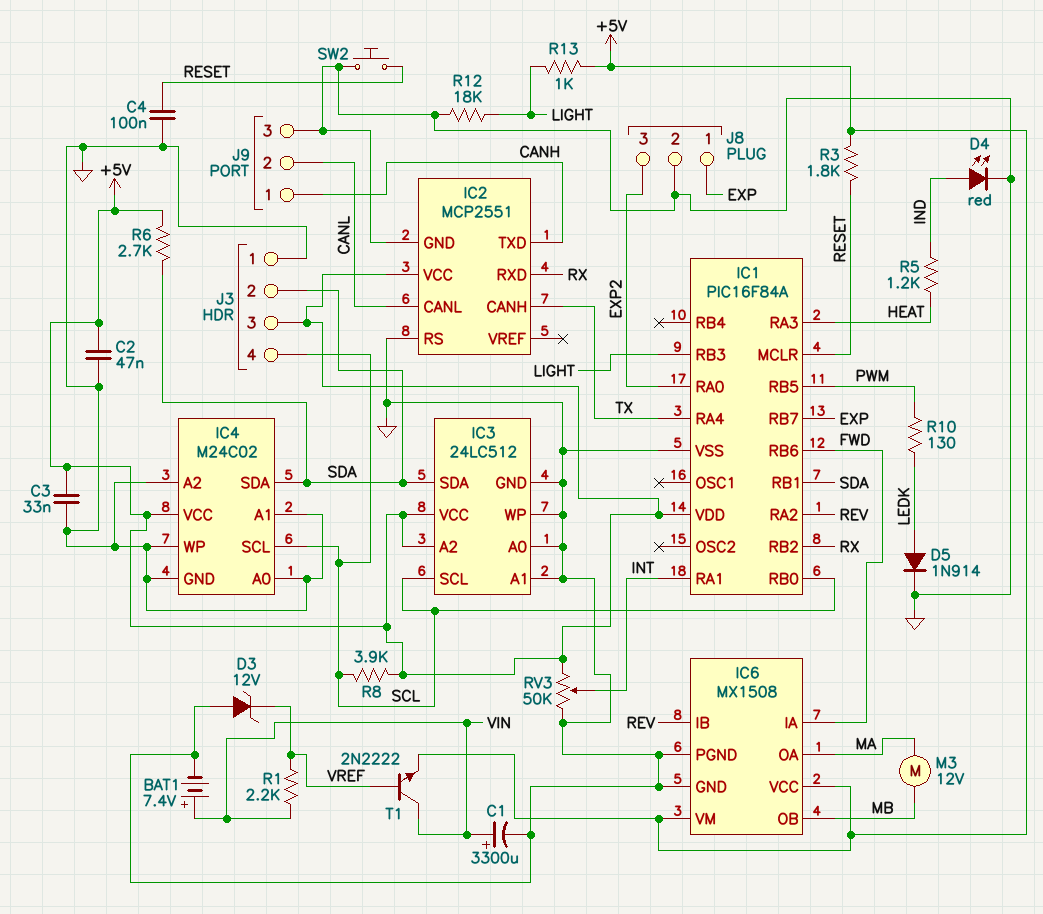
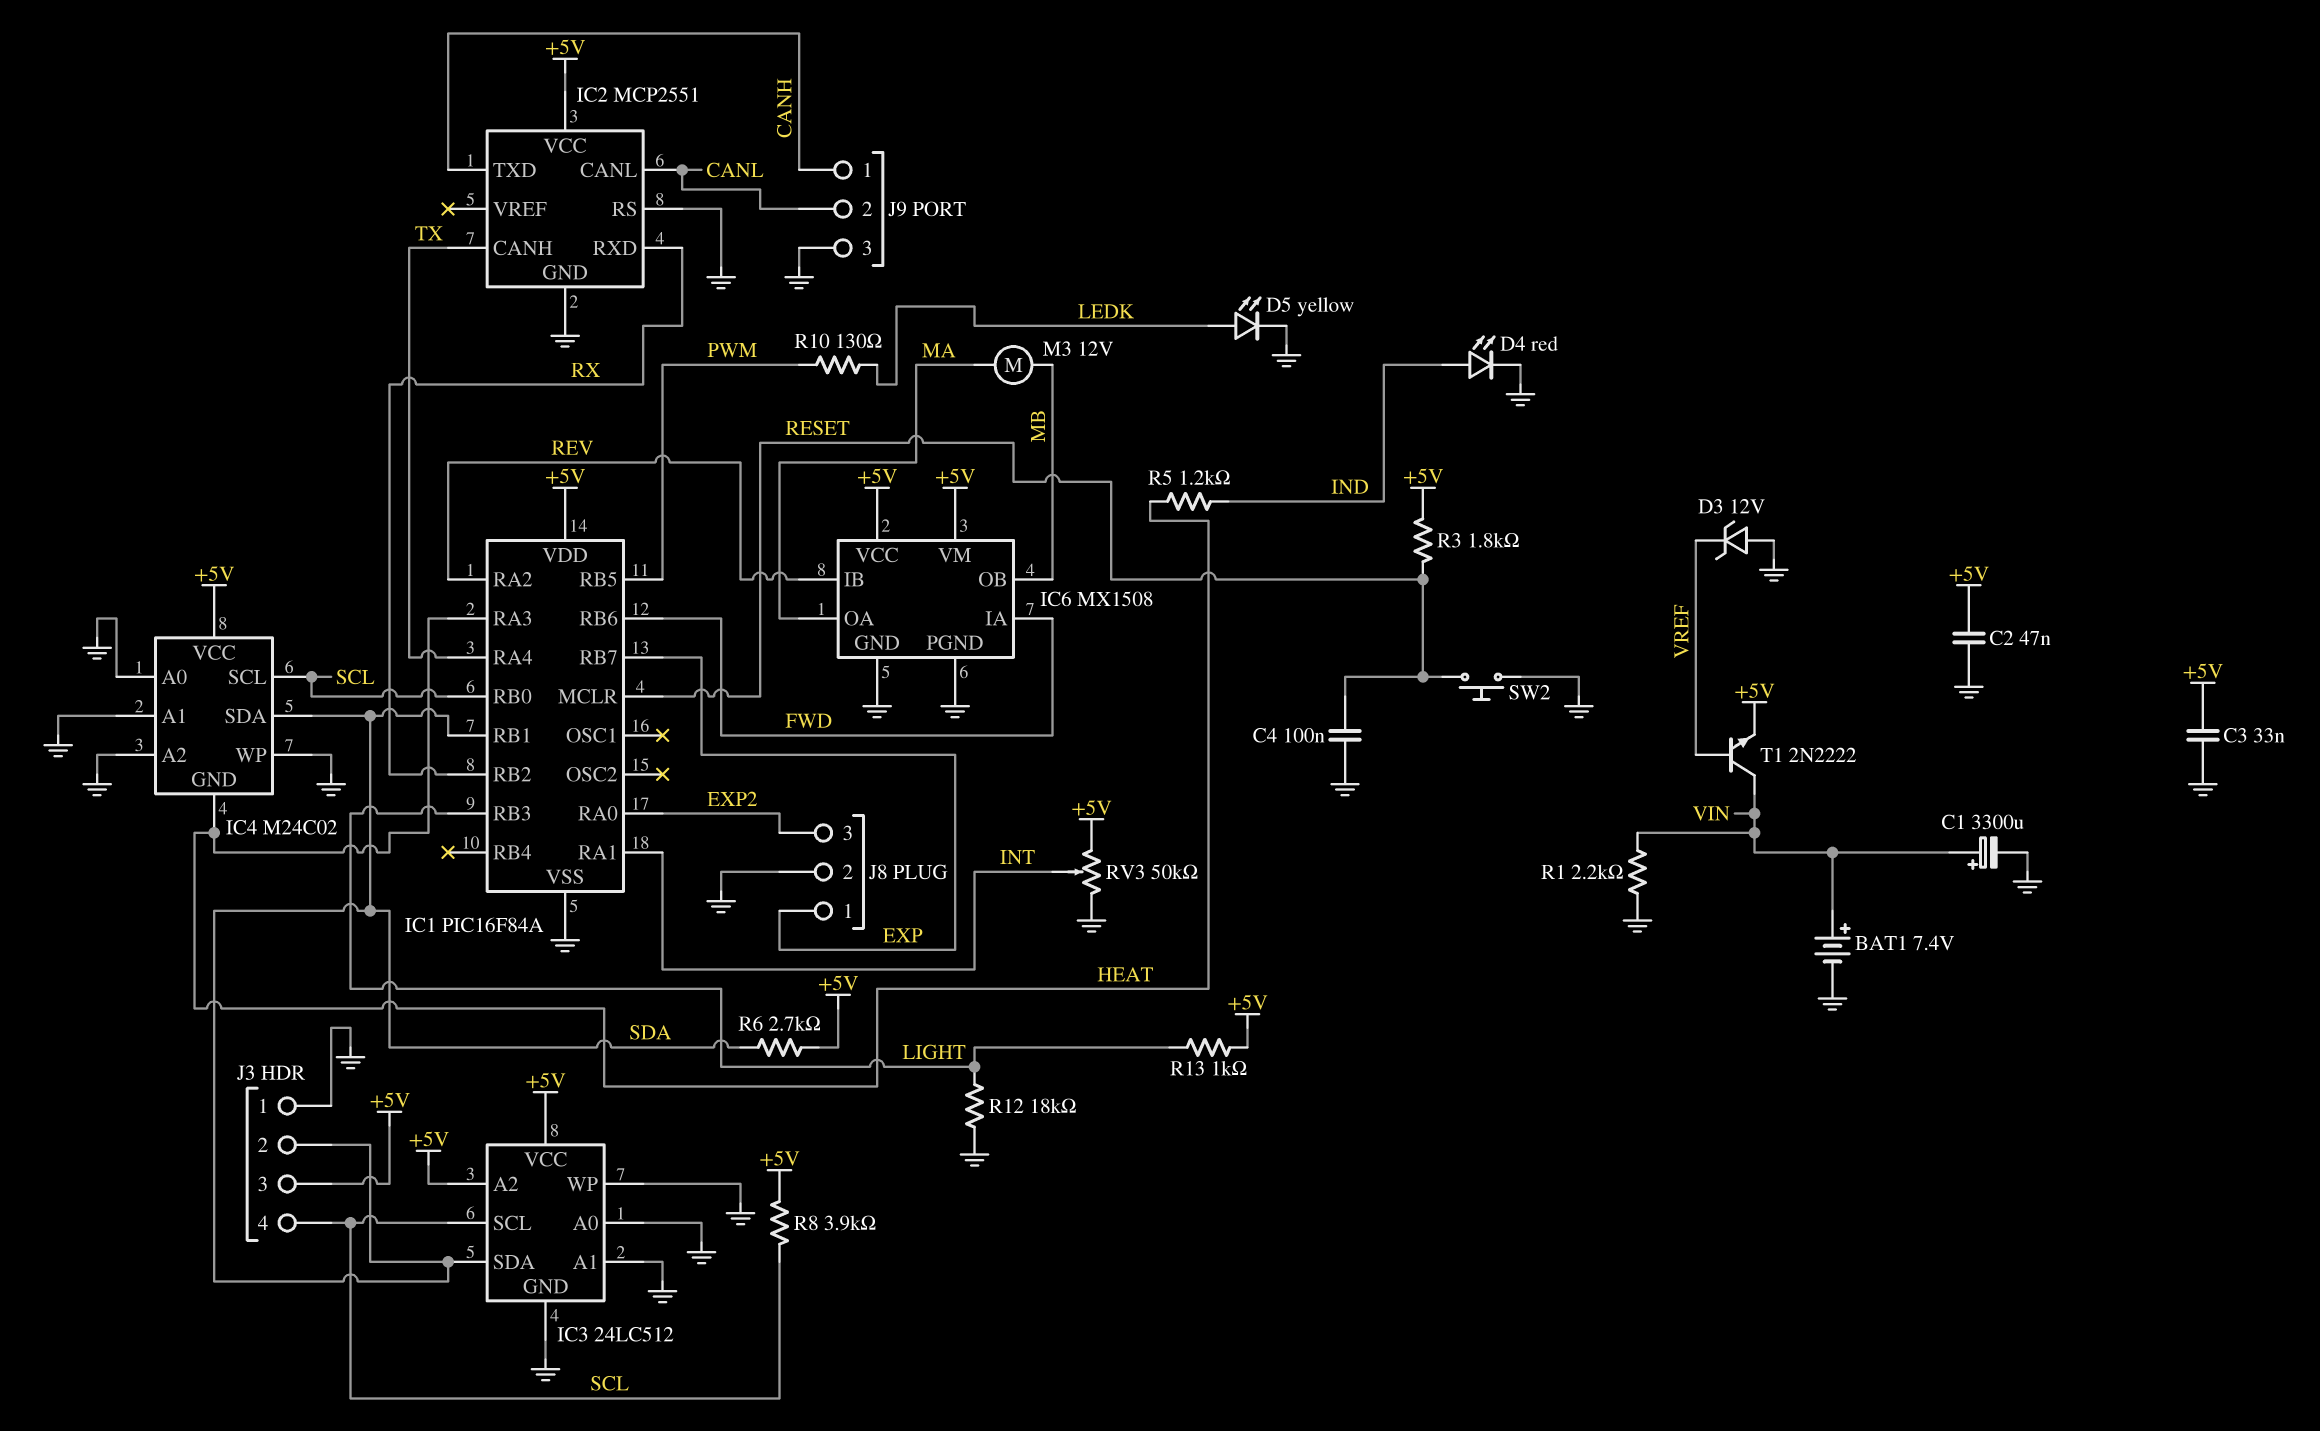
D5: diode 1N914 (A LEDK, K GND) -> LED yellow (A LEDK, K GND)
IC4 pin GND: GND -> HEAT
R1: 2.2k (VIN, VREF) -> 2.2k (GND, VIN)

